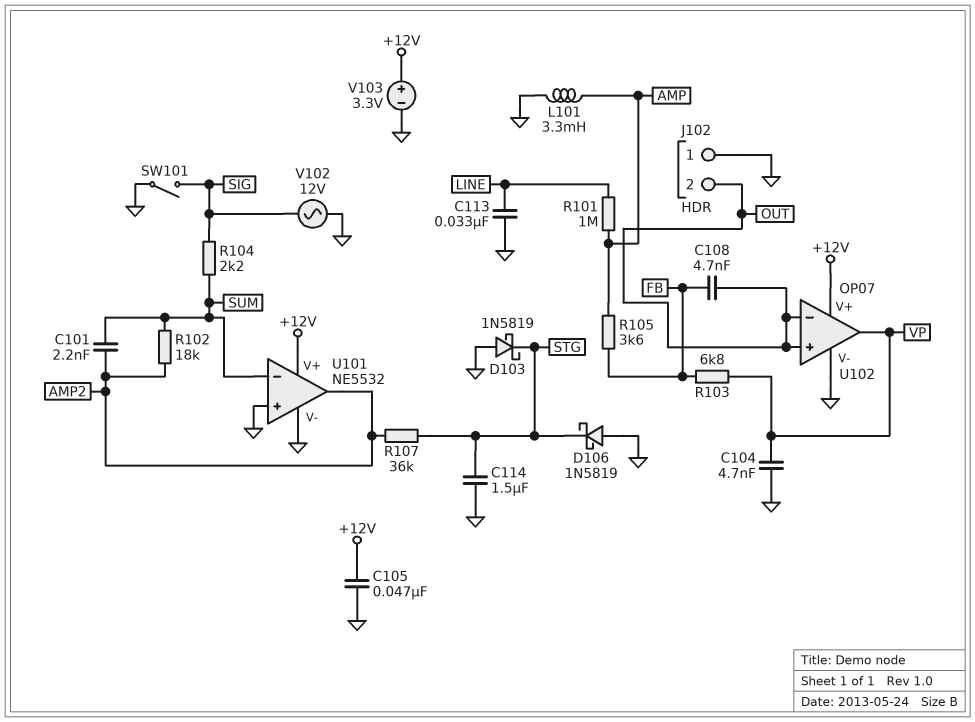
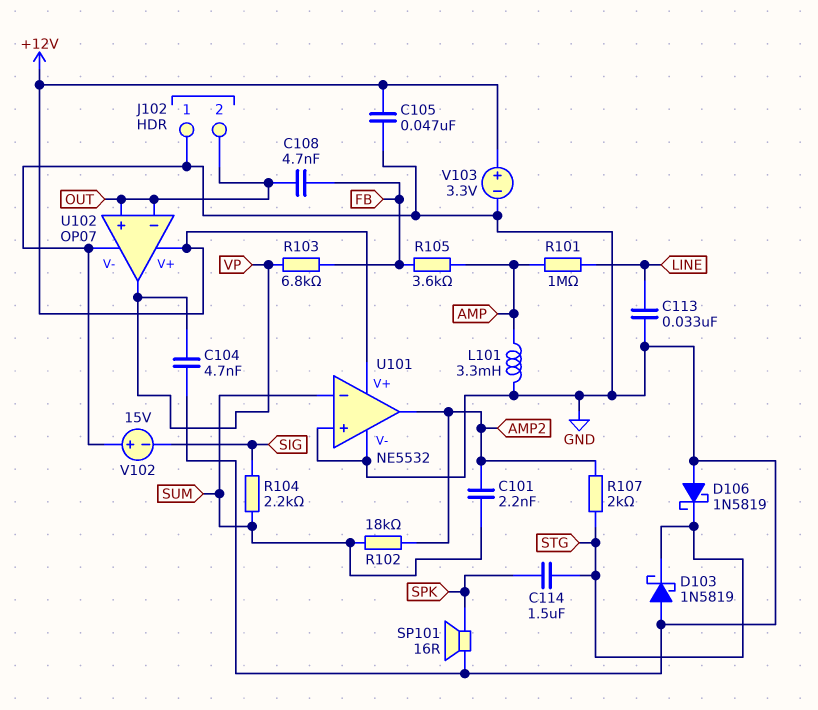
C114: 1.5uF (GND, STG) -> 1.5uF (SPK, STG)
R107: 36k (AMP2, STG) -> 2k (AMP2, STG)
SP101: none -> speaker 16R (GND, SPK)
SW101: switch (GND, SIG) -> none
V102: AC 12V (GND, SIG) -> 15V (plus GND, minus SIG)

